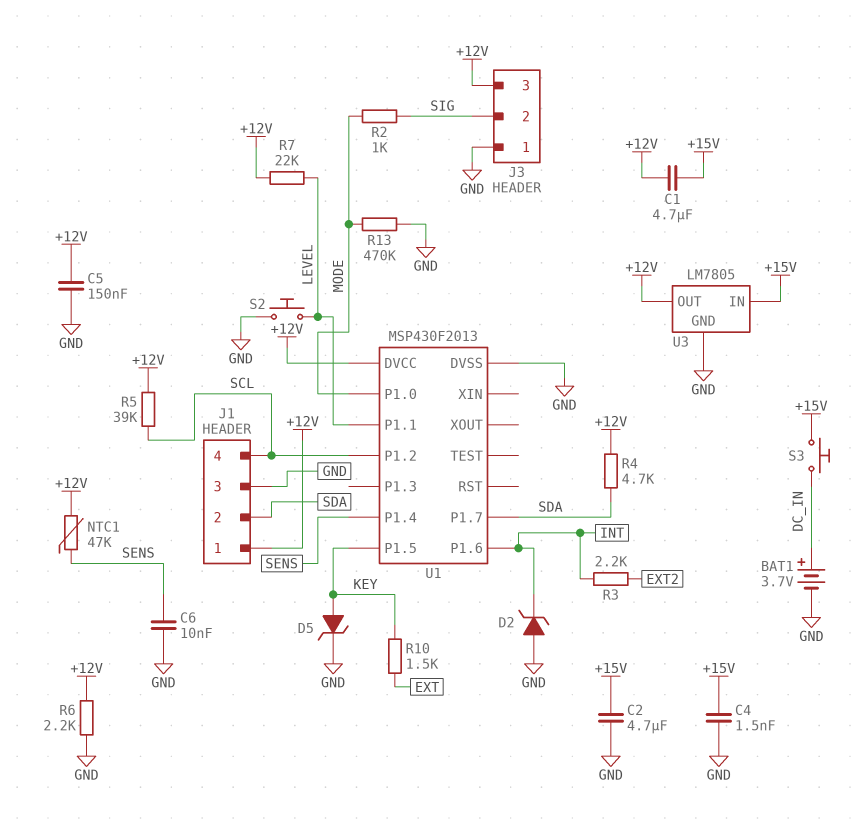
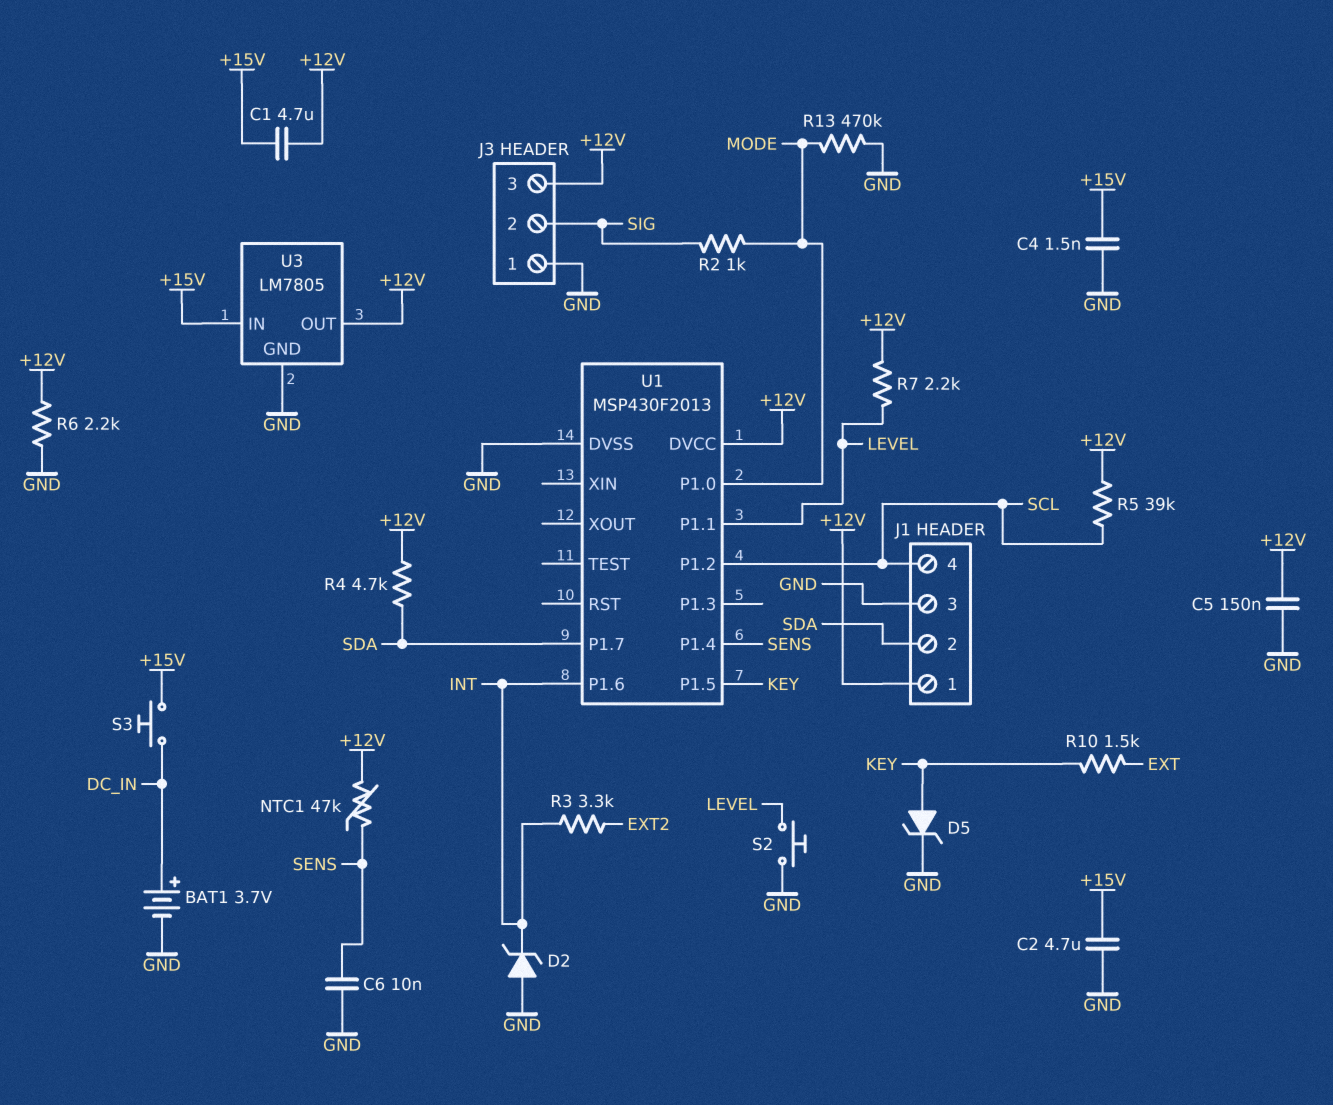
R3: 2.2k (EXT2, INT) -> 3.3k (EXT2, INT)
R7: 22k (+12V, LEVEL) -> 2.2k (+12V, LEVEL)

